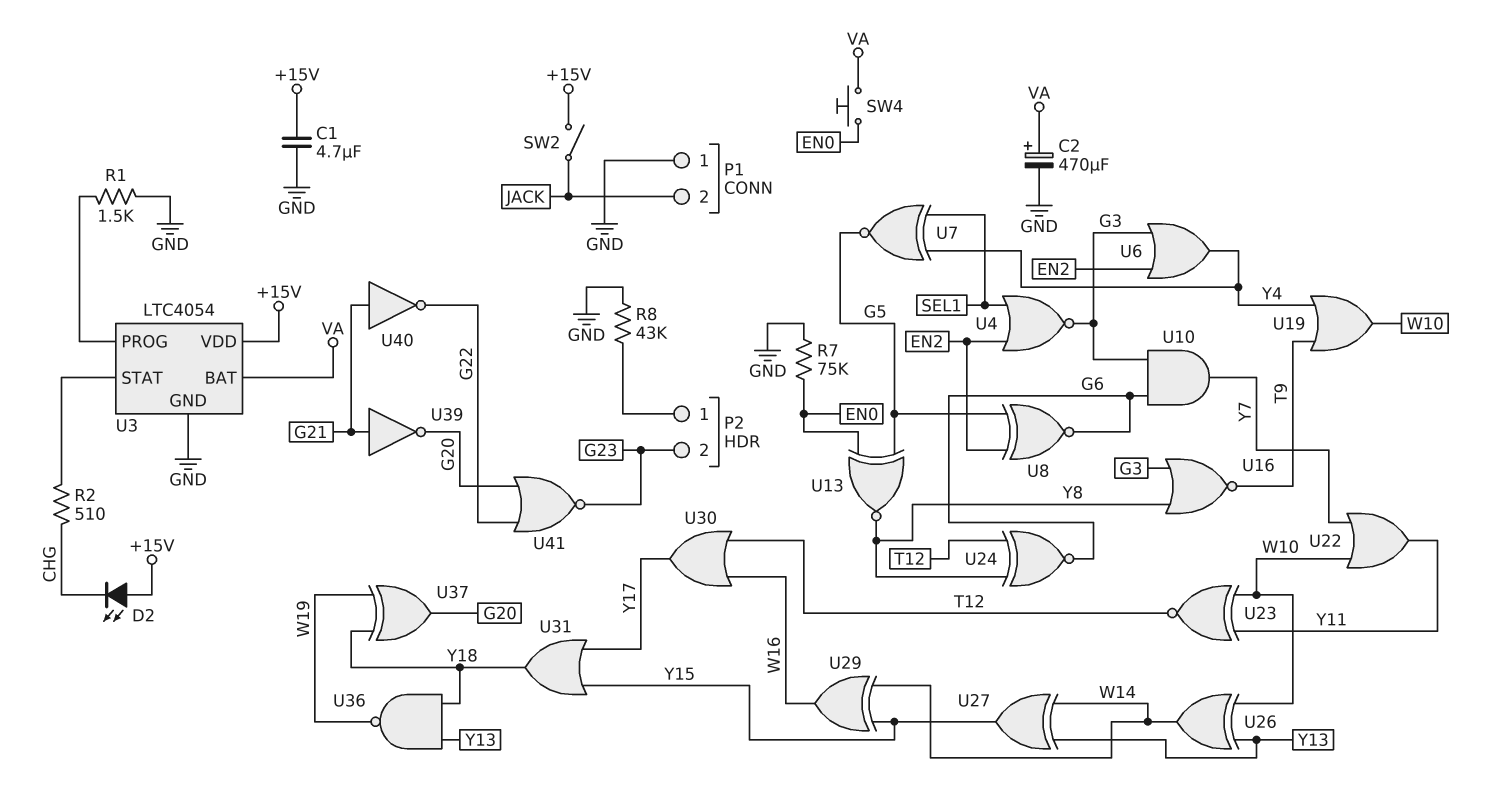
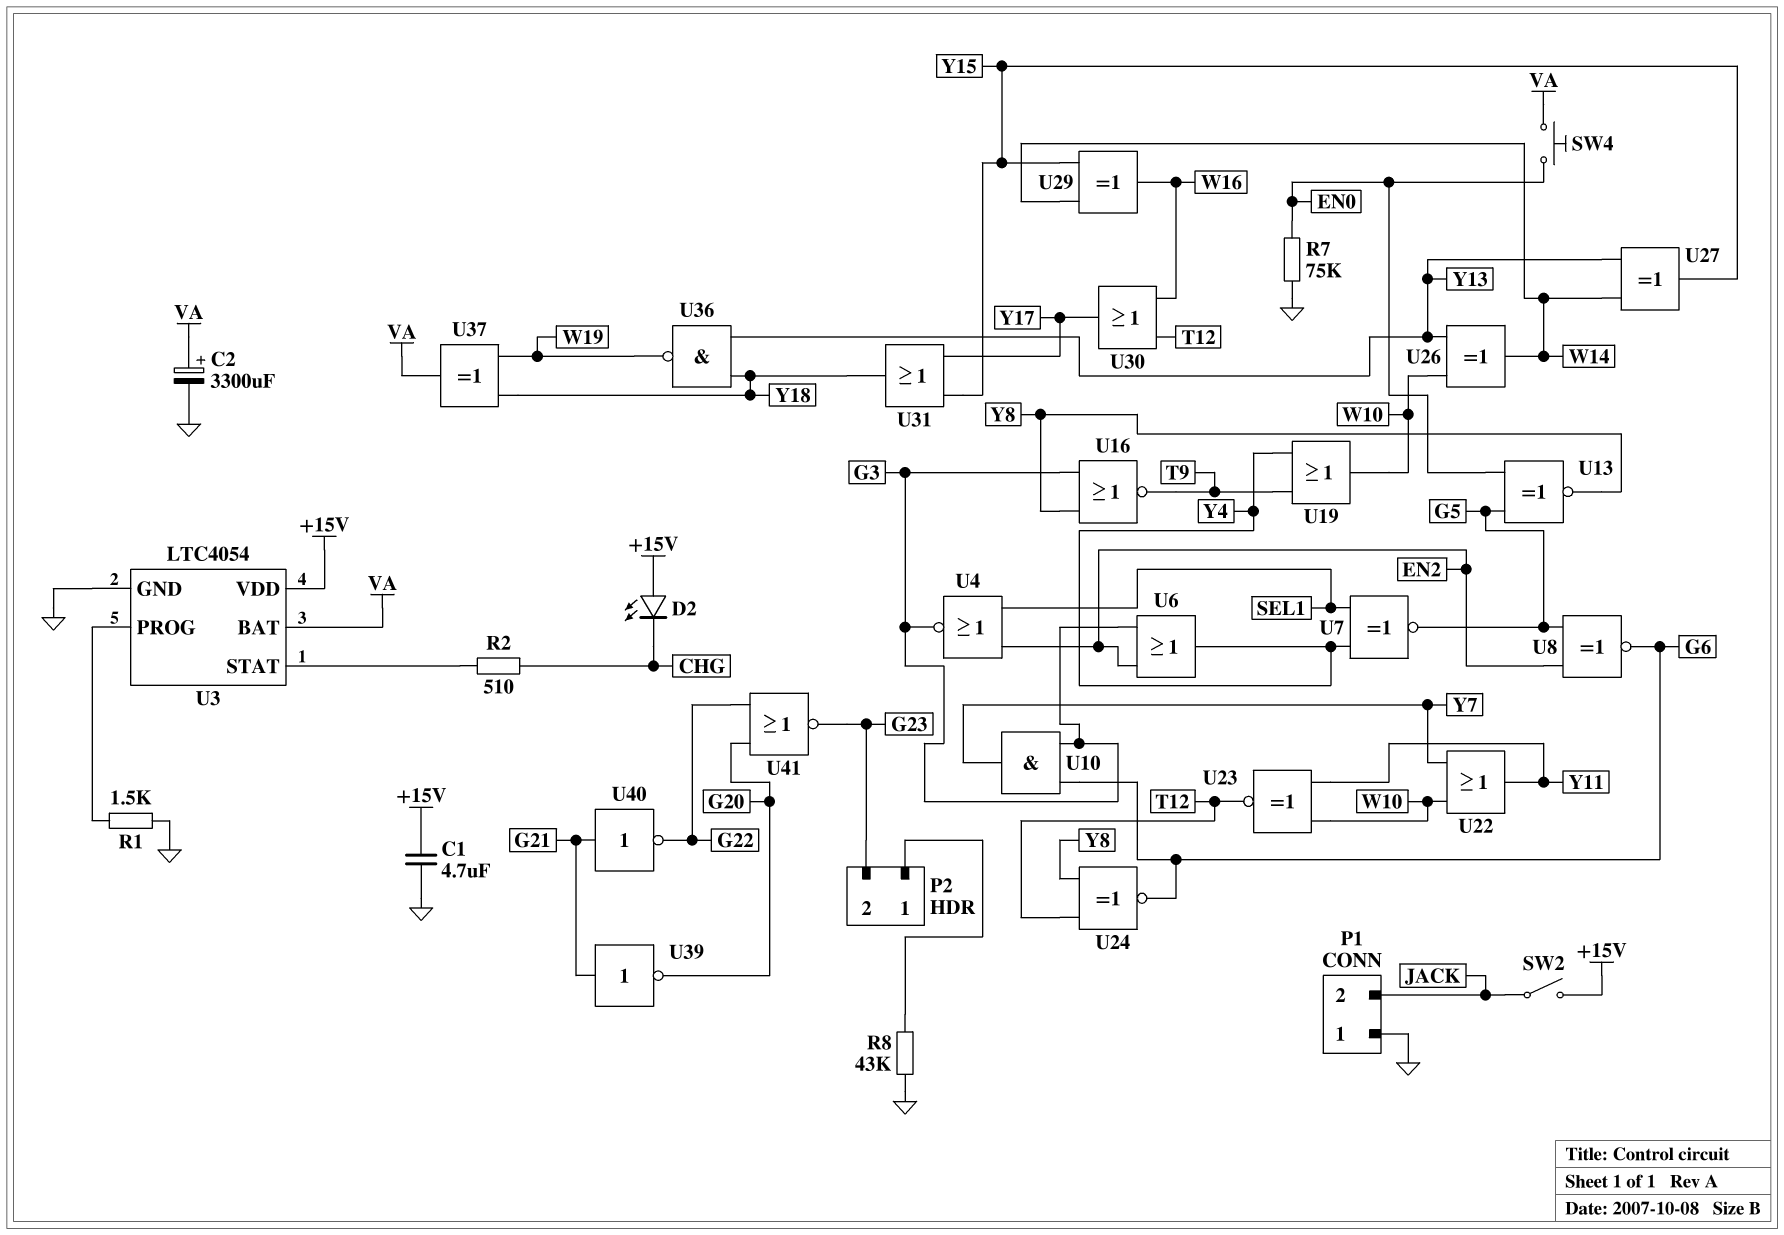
C2: 470uF (plus VA, minus GND) -> 3300uF (plus VA, minus GND)
U37: XOR (in W19, in Y18, out G20) -> XOR (in W19, in Y18, out VA)

